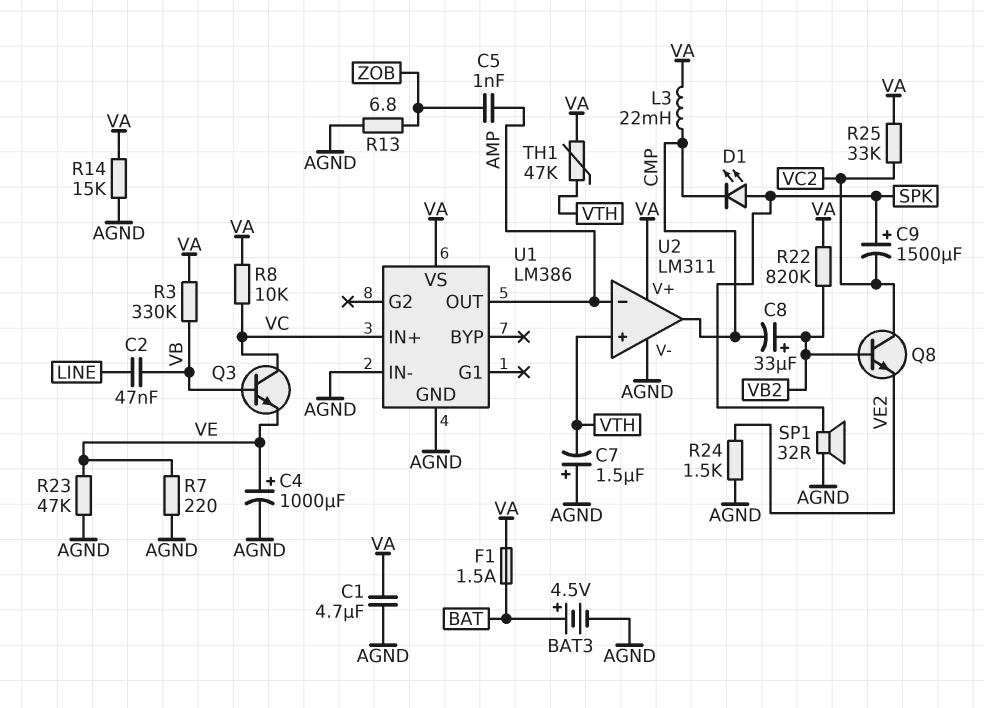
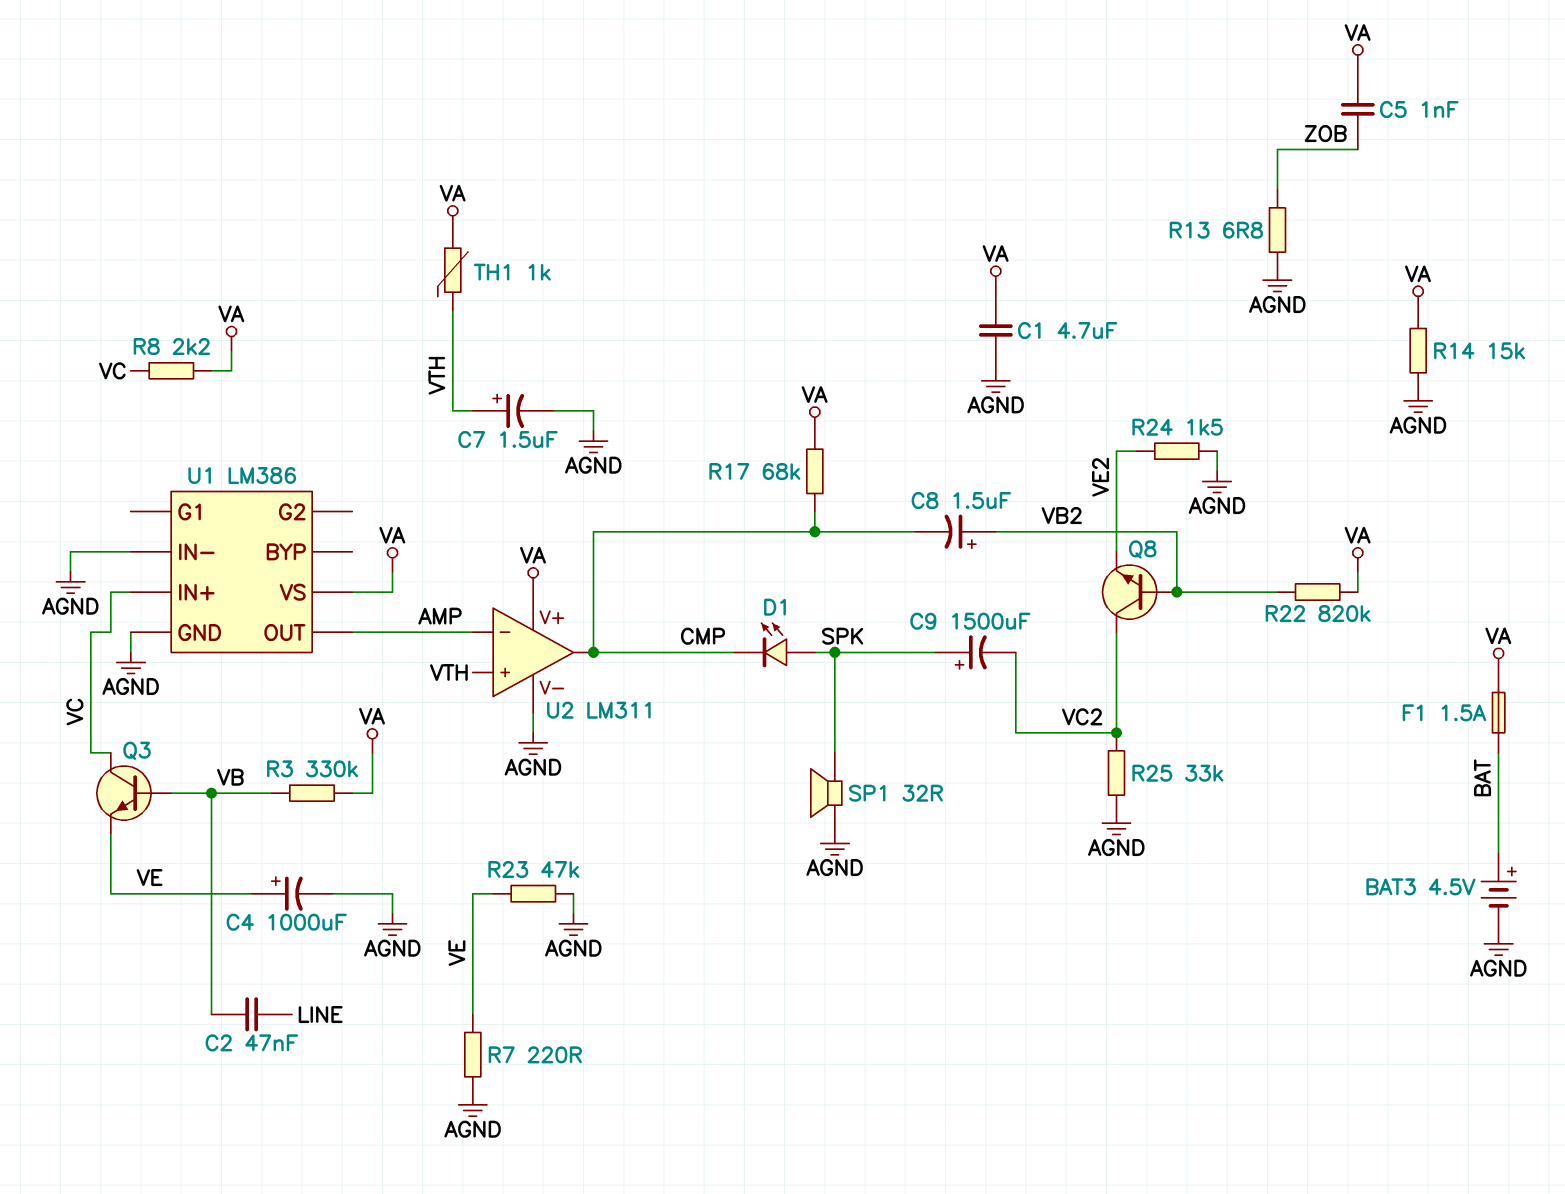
C5: 1nF (AMP, ZOB) -> 1nF (VA, ZOB)
C7: 1.5uF (plus AGND, minus VTH) -> 1.5uF (plus VTH, minus AGND)
C8: 33uF (plus VB2, minus CMP) -> 1.5uF (plus VB2, minus CMP)
L3: 22mH (CMP, VA) -> none
R8: 10k (VA, VC) -> 2.2k (VA, VC)
R17: none -> 68k (CMP, VA)
R25: 33k (VA, VC2) -> 33k (AGND, VC2)
TH1: 47k (VA, VTH) -> 1k (VA, VTH)

